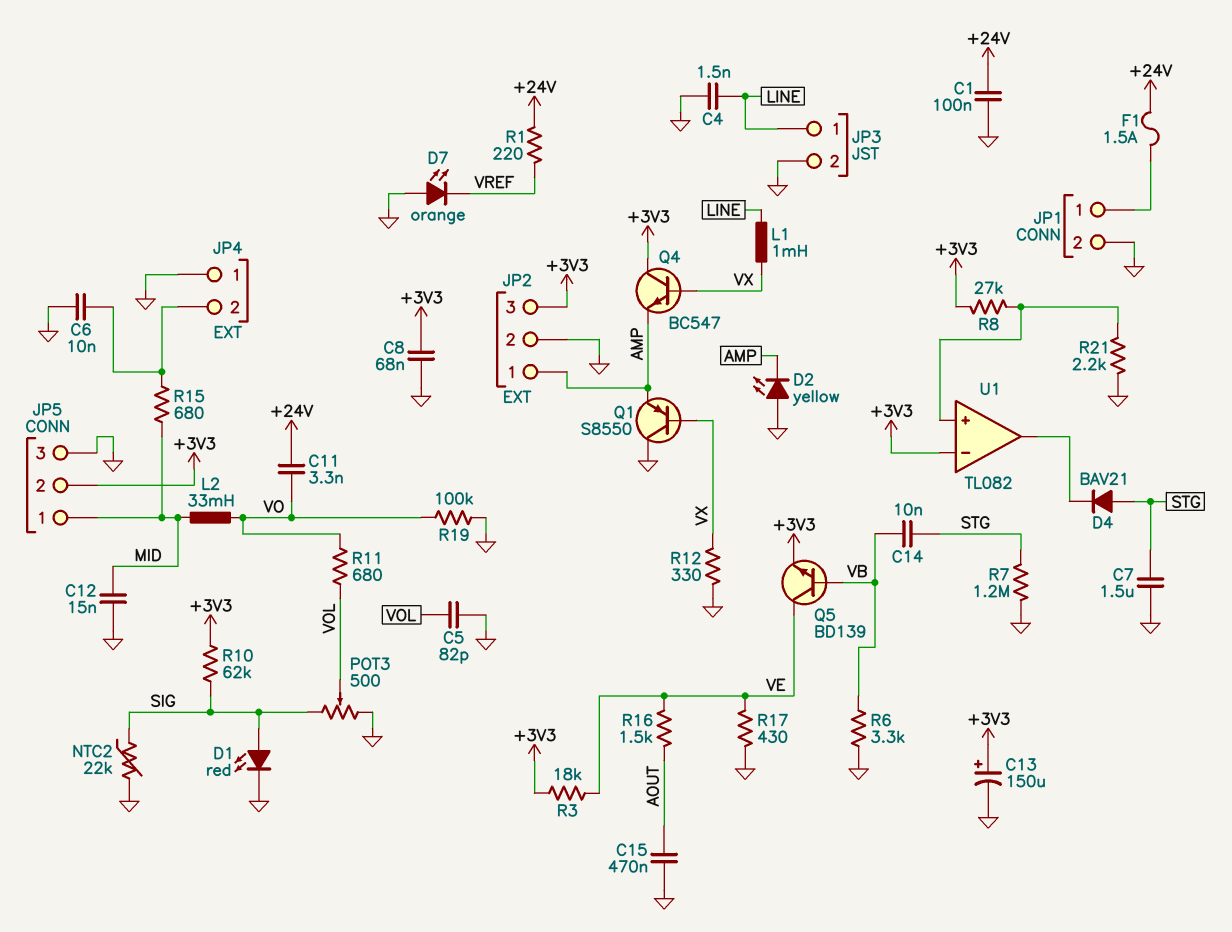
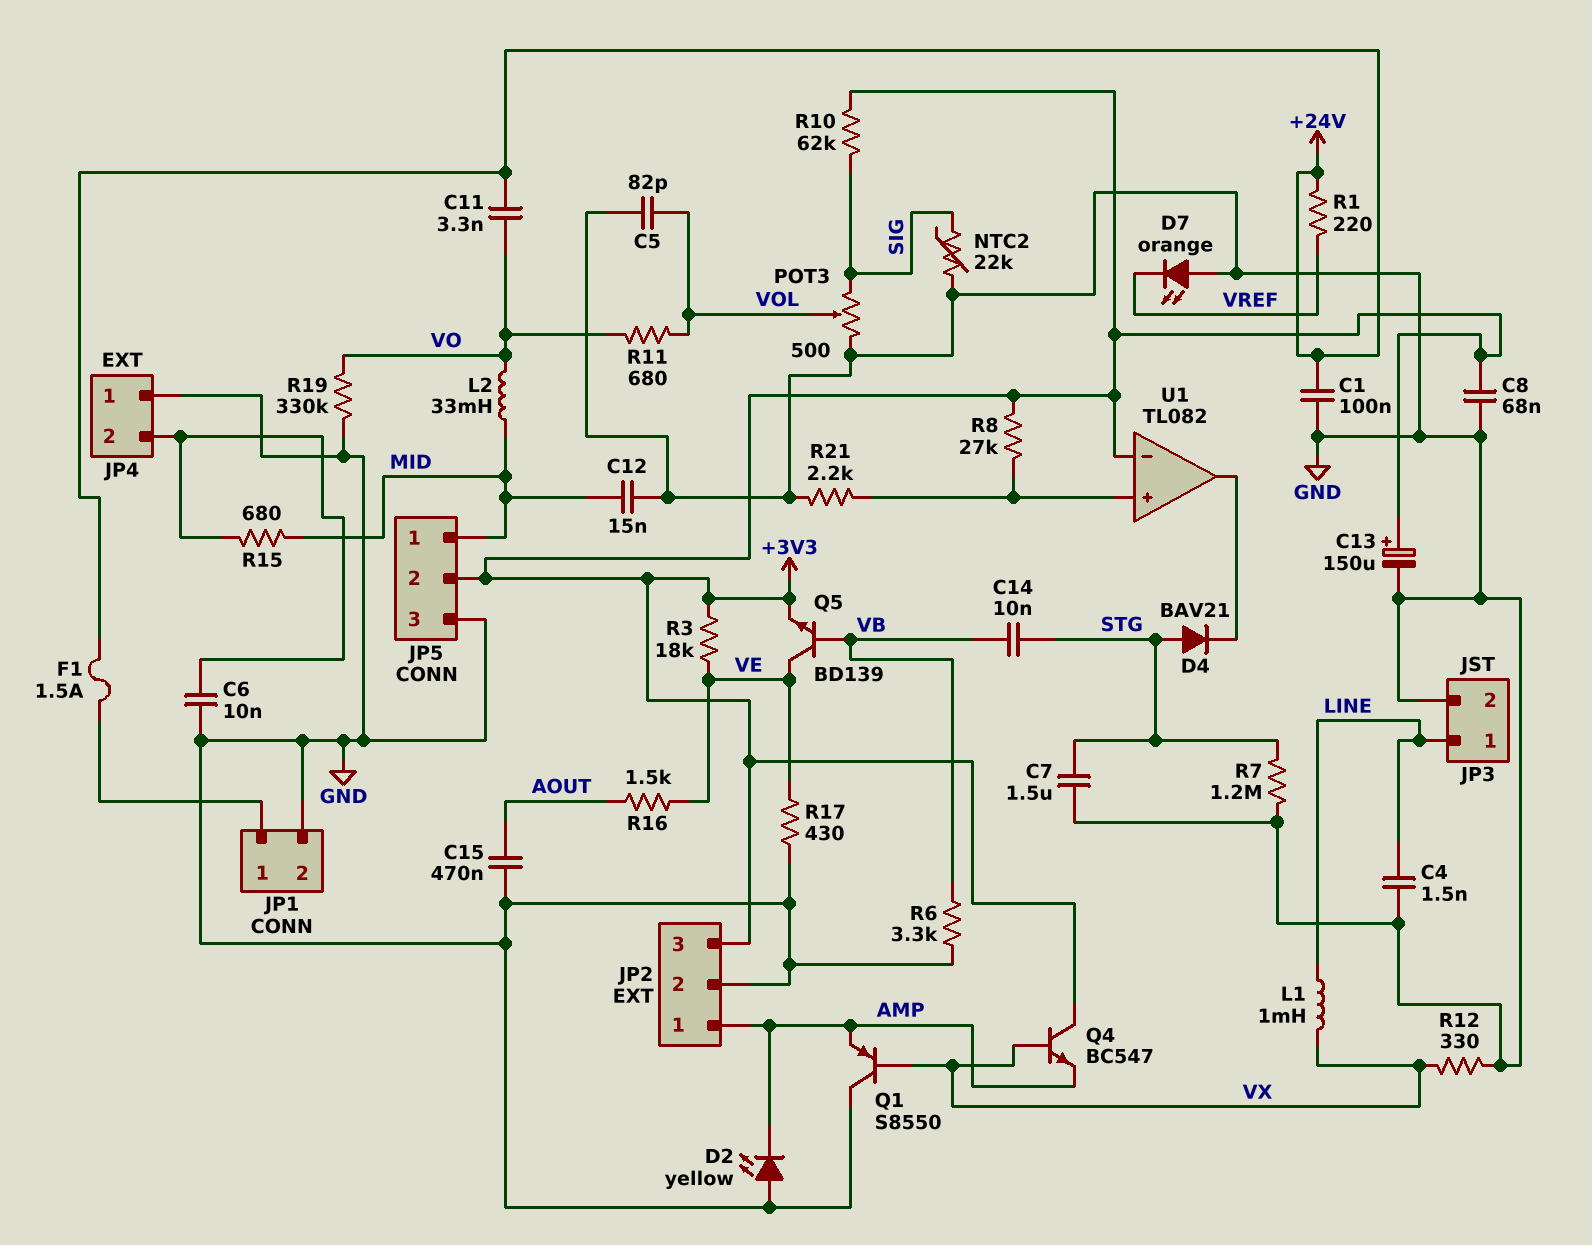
D1: LED red (A SIG, K GND) -> none
R19: 100k (GND, VO) -> 330k (GND, VO)

